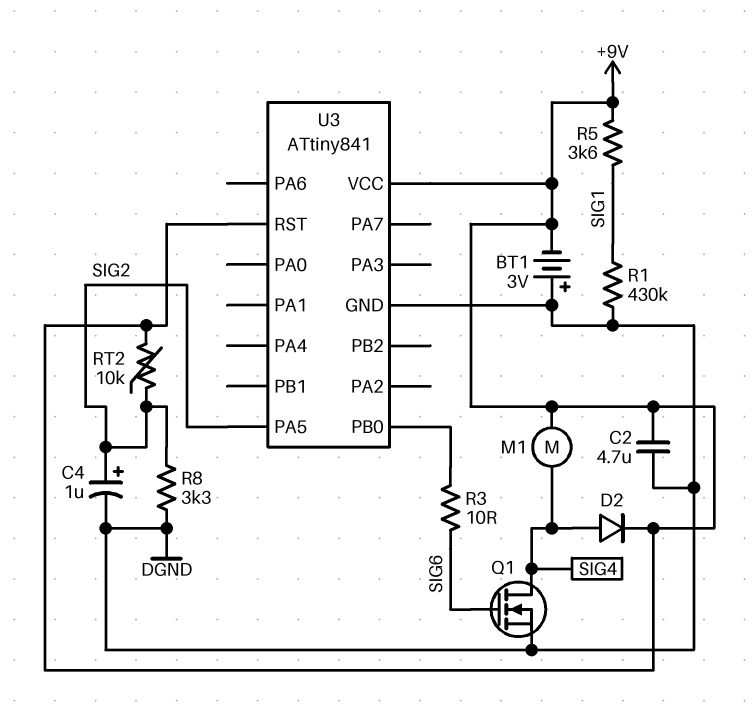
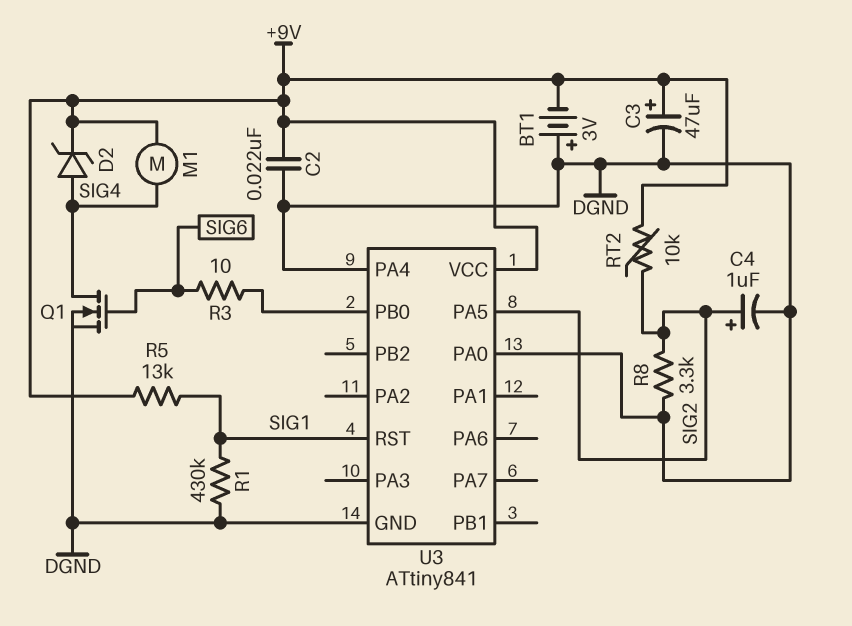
C2: 4.7uF (+9V, DGND) -> 22nF (+9V, DGND)
C3: none -> 47uF (plus +9V, minus DGND)
D2: diode (A SIG4, K +9V) -> zener (A SIG4, K +9V)
R5: 3.6k (+9V, SIG1) -> 13k (+9V, SIG1)
U3 pin PA0: none -> DGND
U3 pin PA4: none -> DGND
U3 pin RST: +9V -> SIG1

